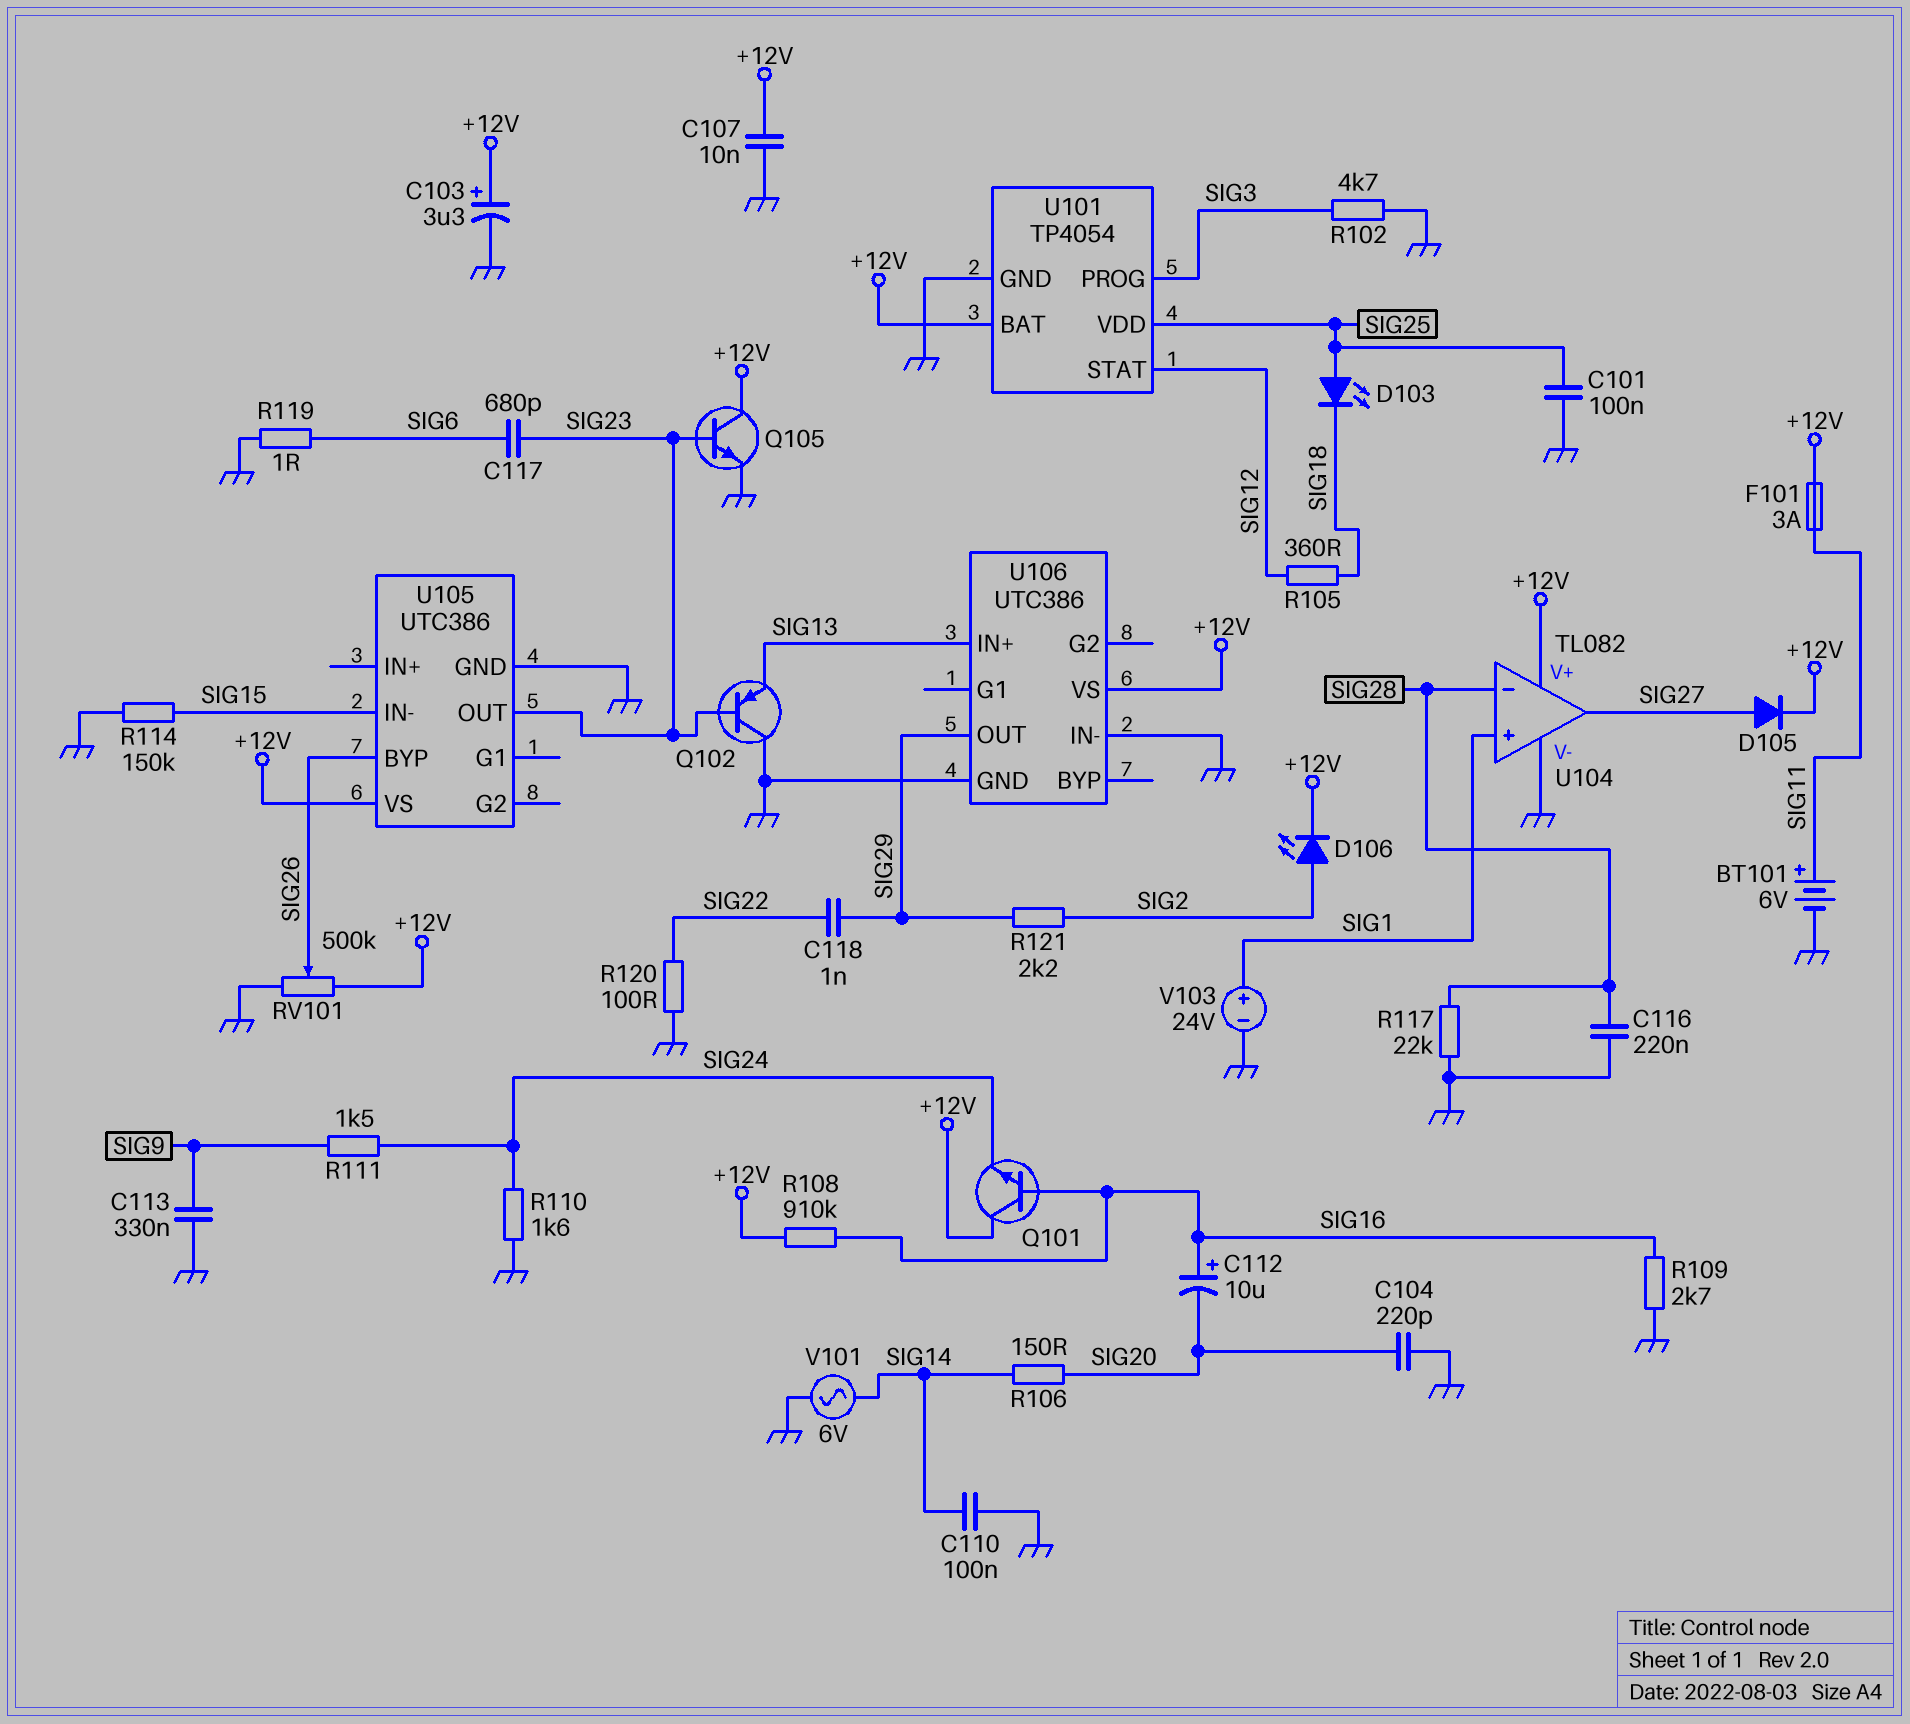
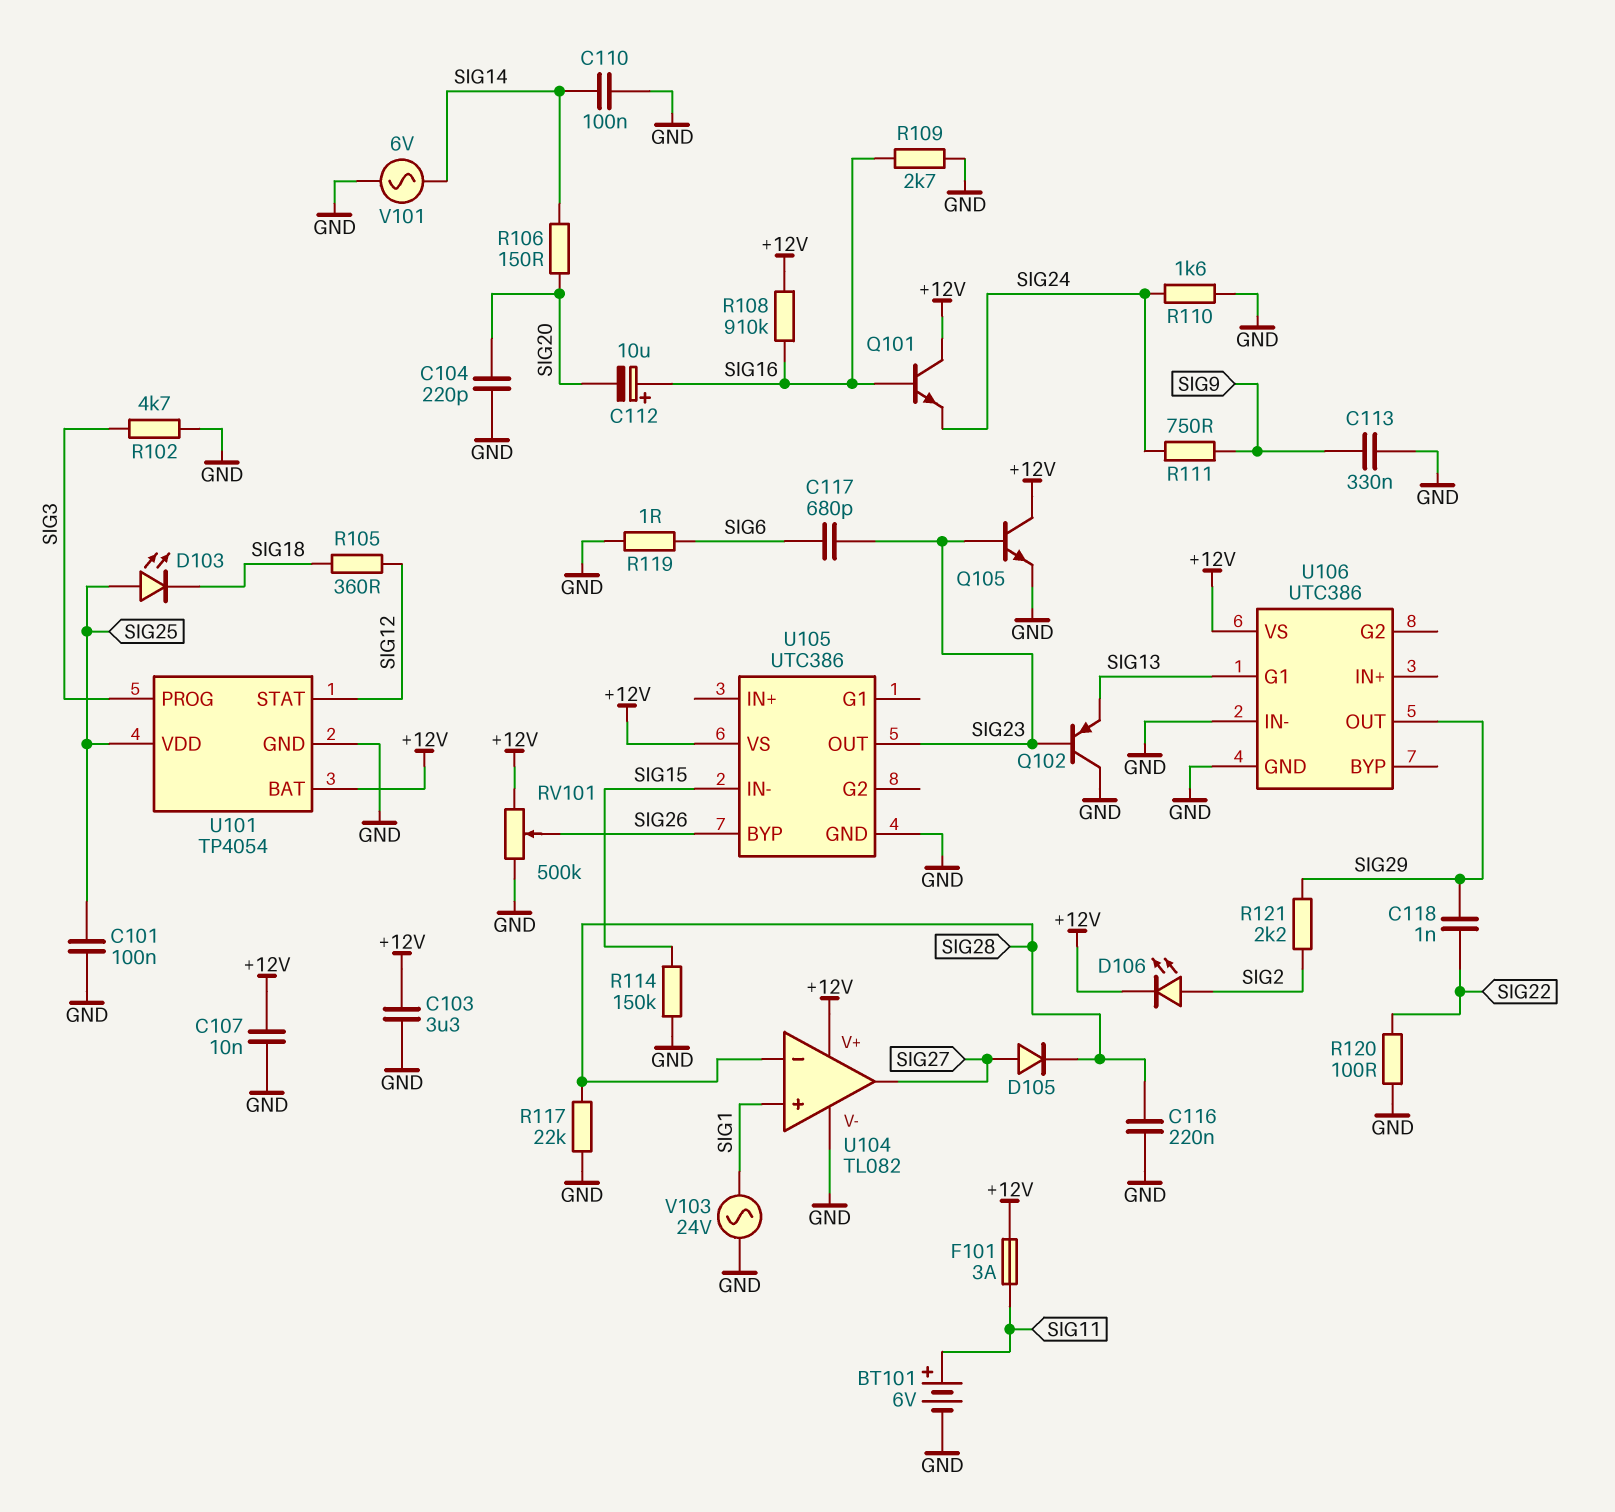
C103: 3.3uF (plus +12V, minus GND) -> 3.3uF (+12V, GND)
D105: diode (A SIG27, K +12V) -> diode (A SIG27, K SIG28)
R111: 1.5k (SIG9, SIG24) -> 750 (SIG9, SIG24)
U106 pin G1: none -> SIG13
U106 pin IN+: SIG13 -> none
V103: 24V (plus SIG1, minus GND) -> AC 24V (GND, SIG1)

